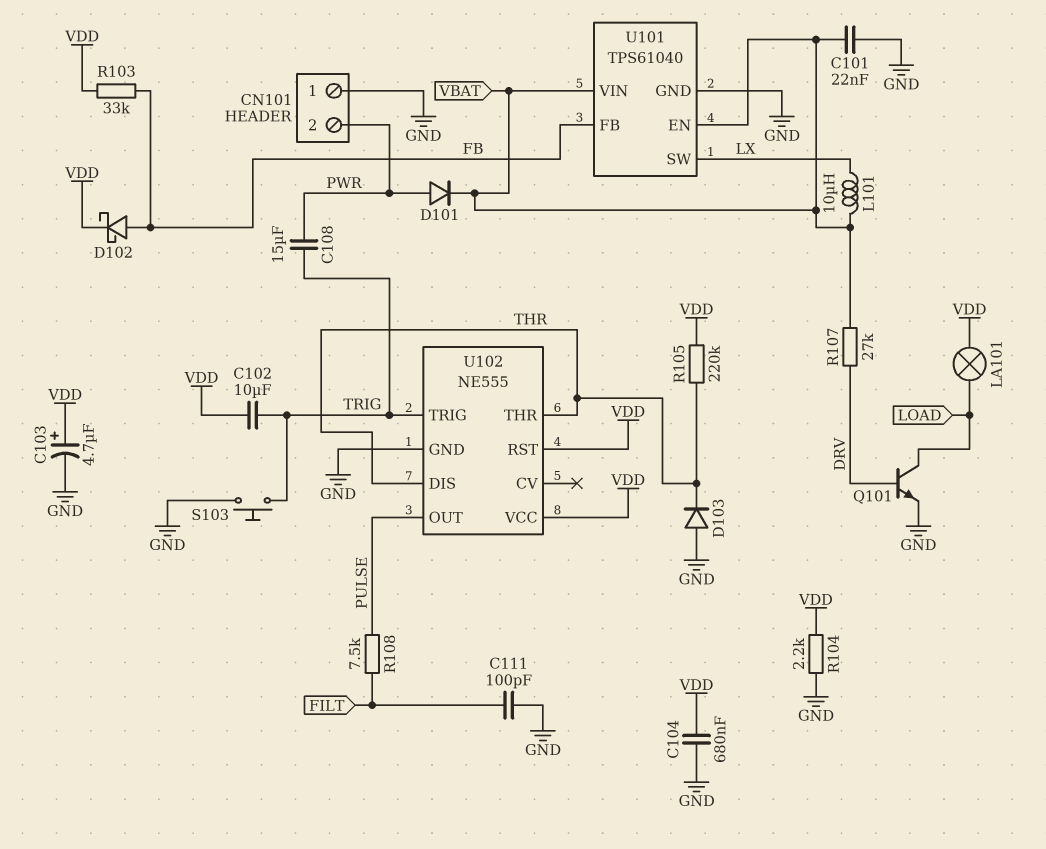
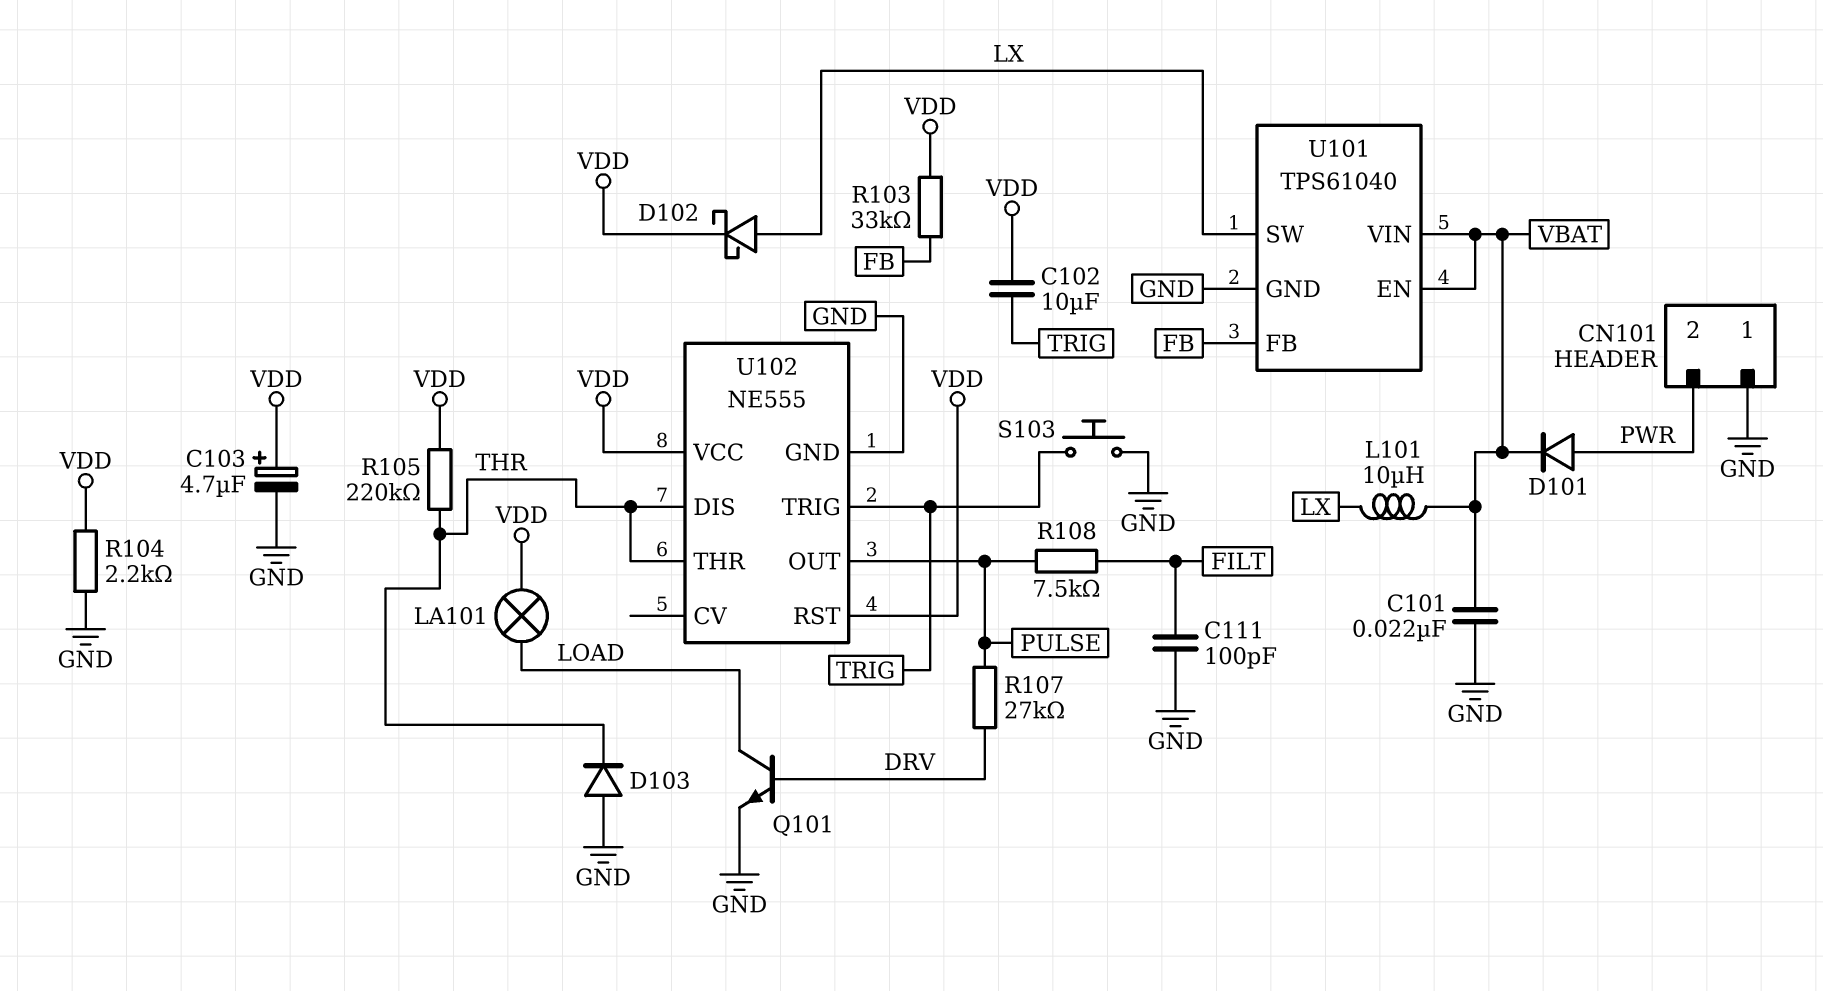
C104: 680nF (GND, VDD) -> none
C108: 15uF (PWR, TRIG) -> none
D102: schottky (A FB, K VDD) -> schottky (A LX, K VDD)
R107: 27k (DRV, VBAT) -> 27k (DRV, PULSE)

